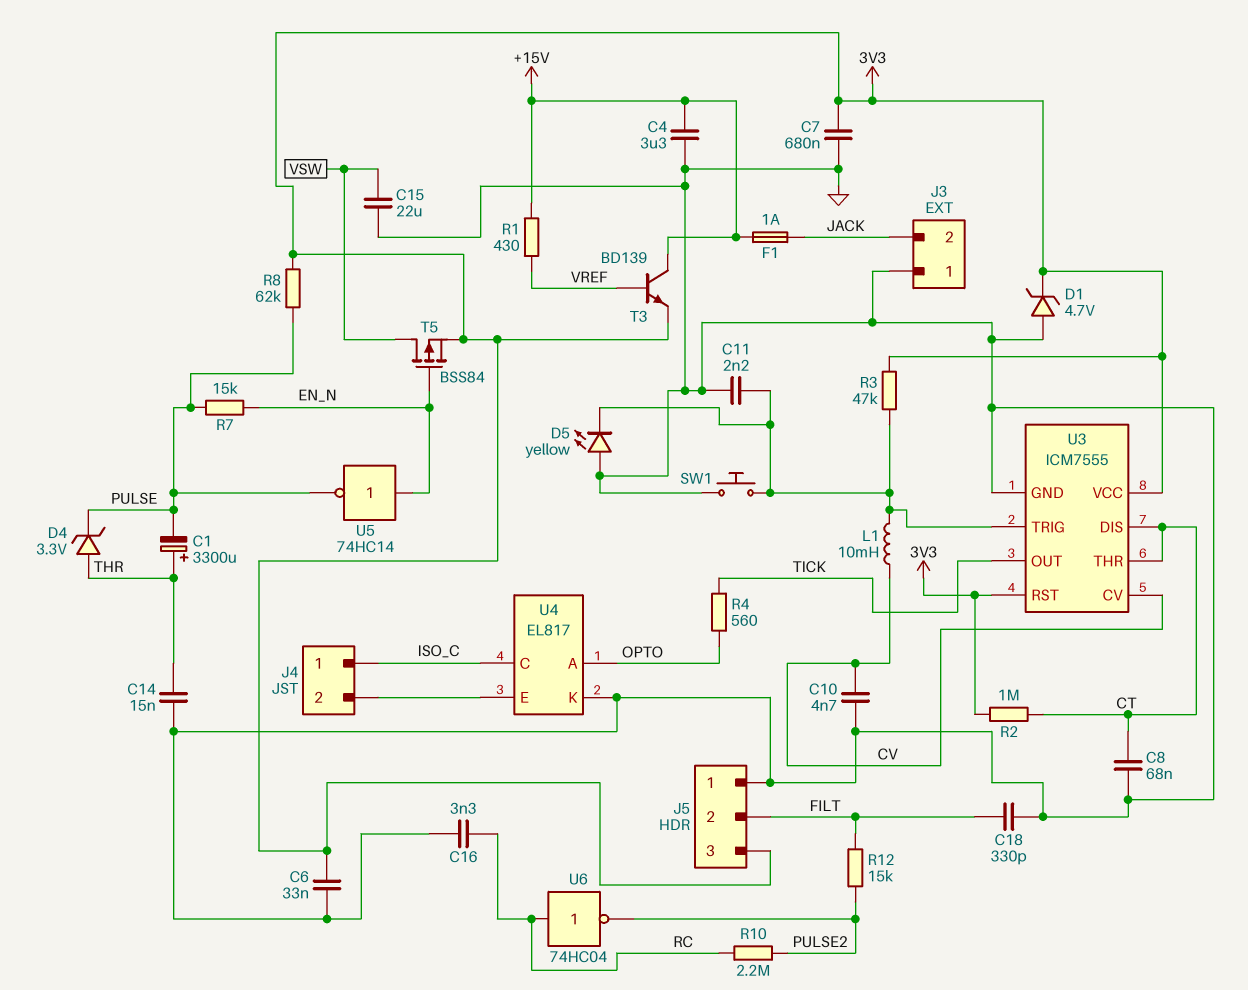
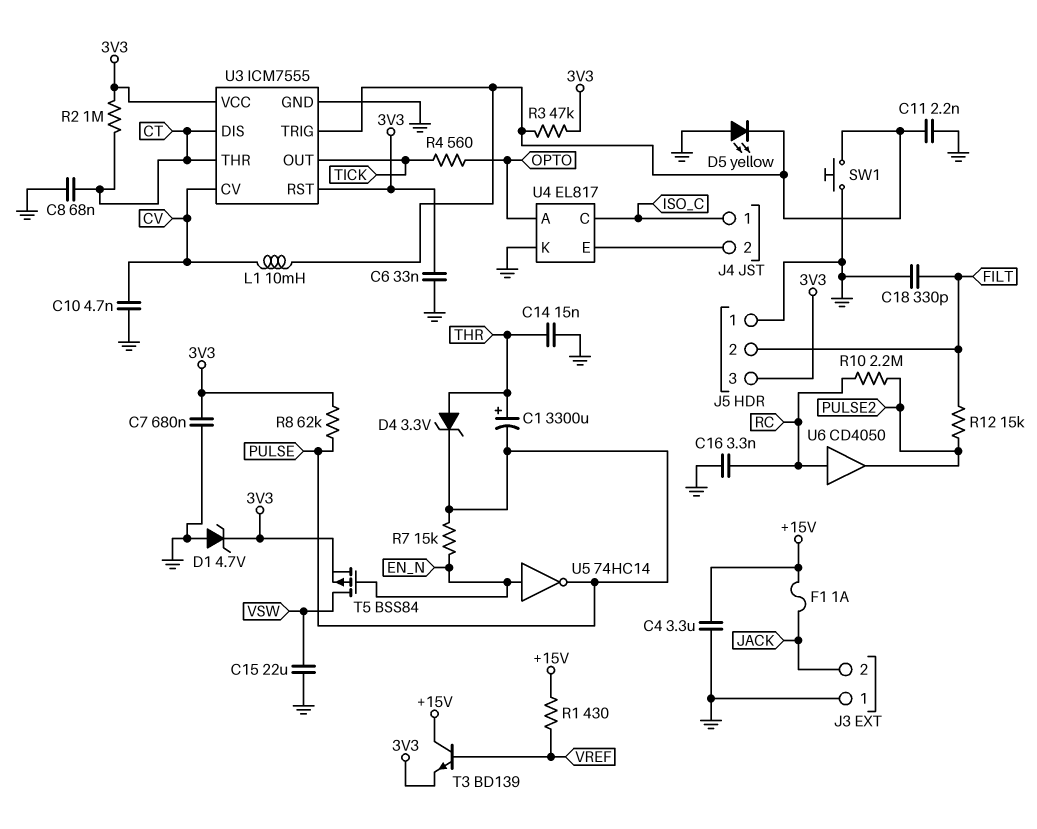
U6: NOT 74HC04 (in RC, out PULSE2) -> buffer CD4050 (in RC, out PULSE2)

